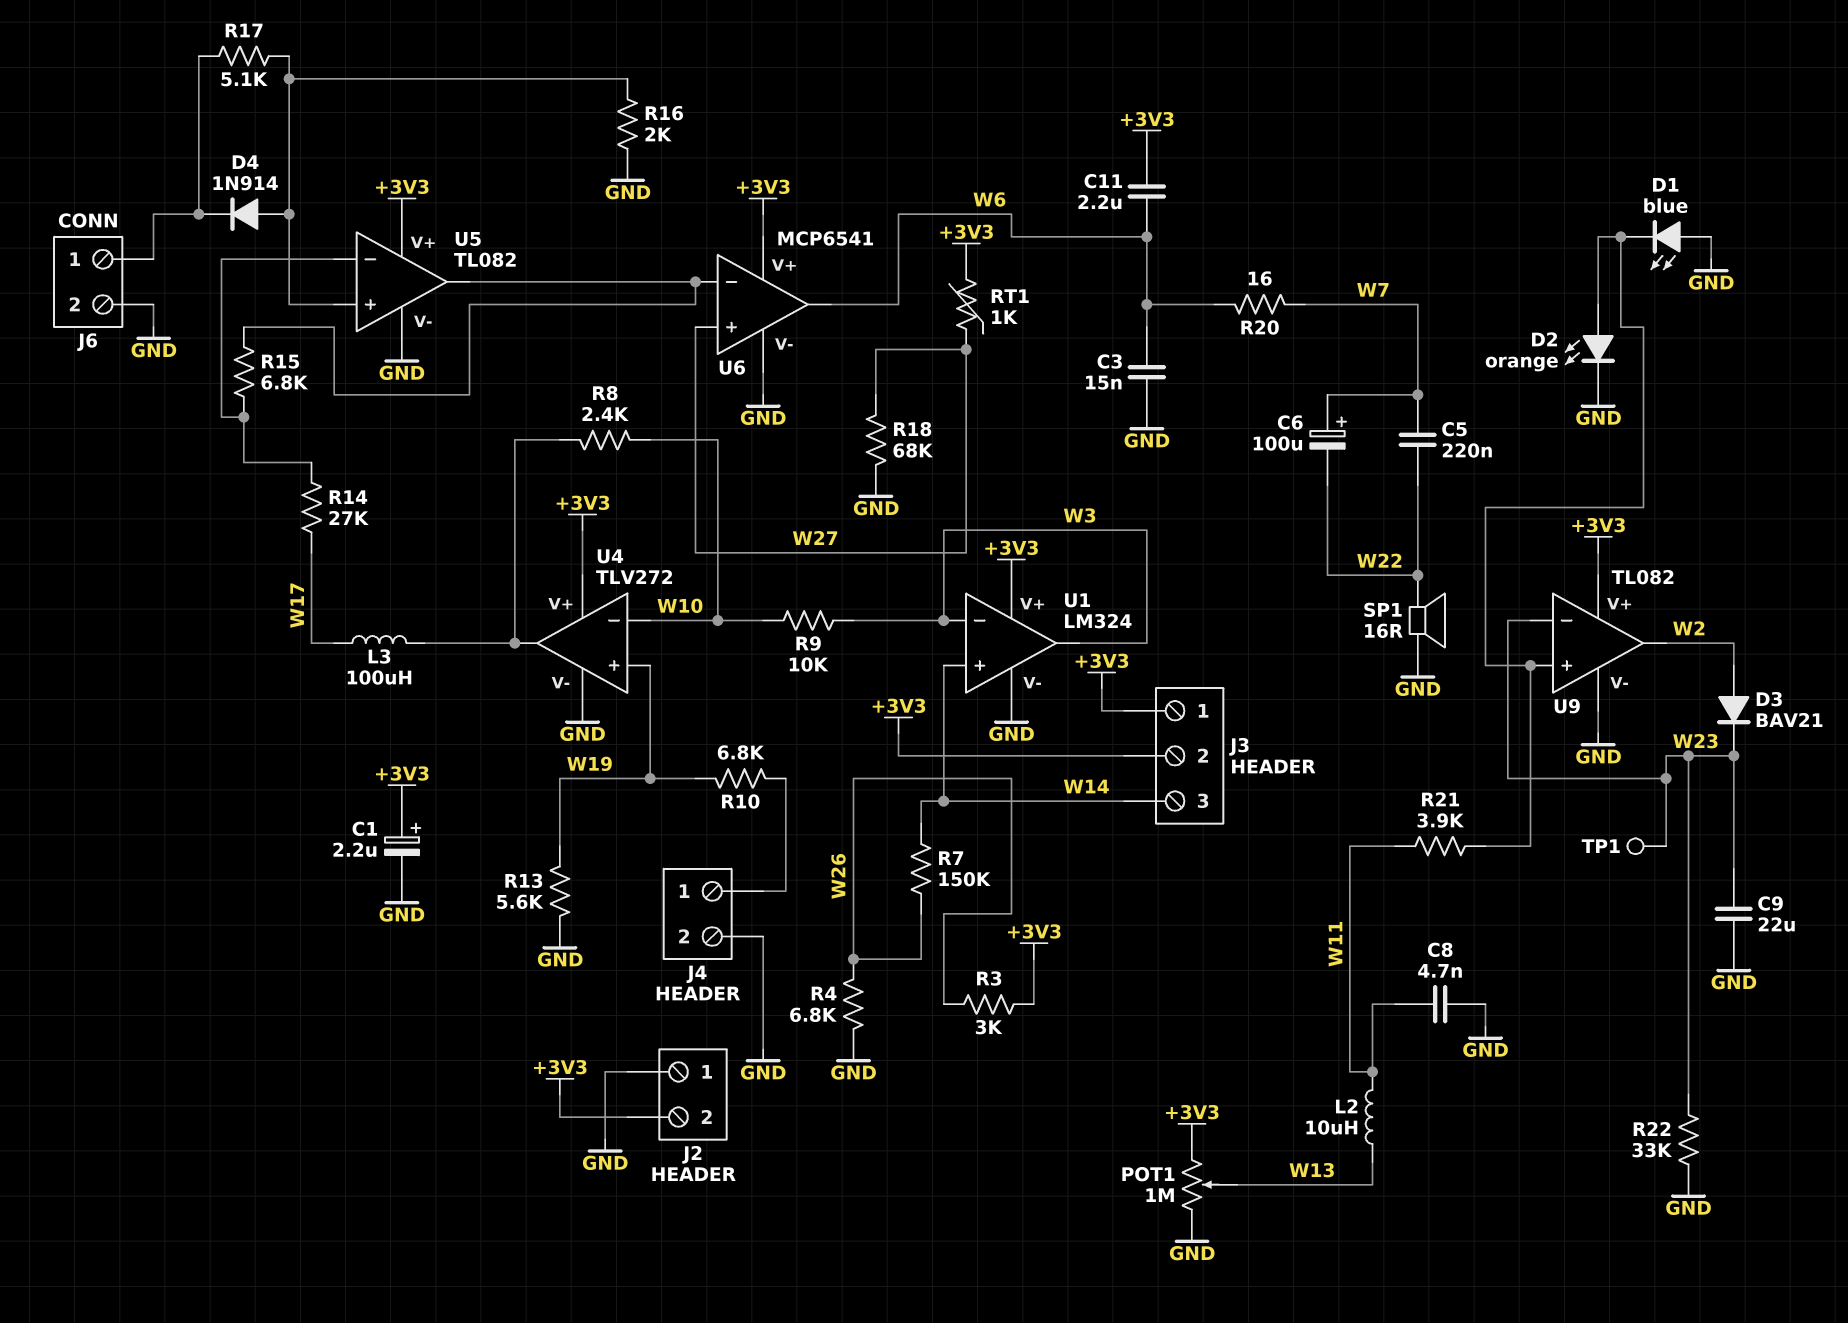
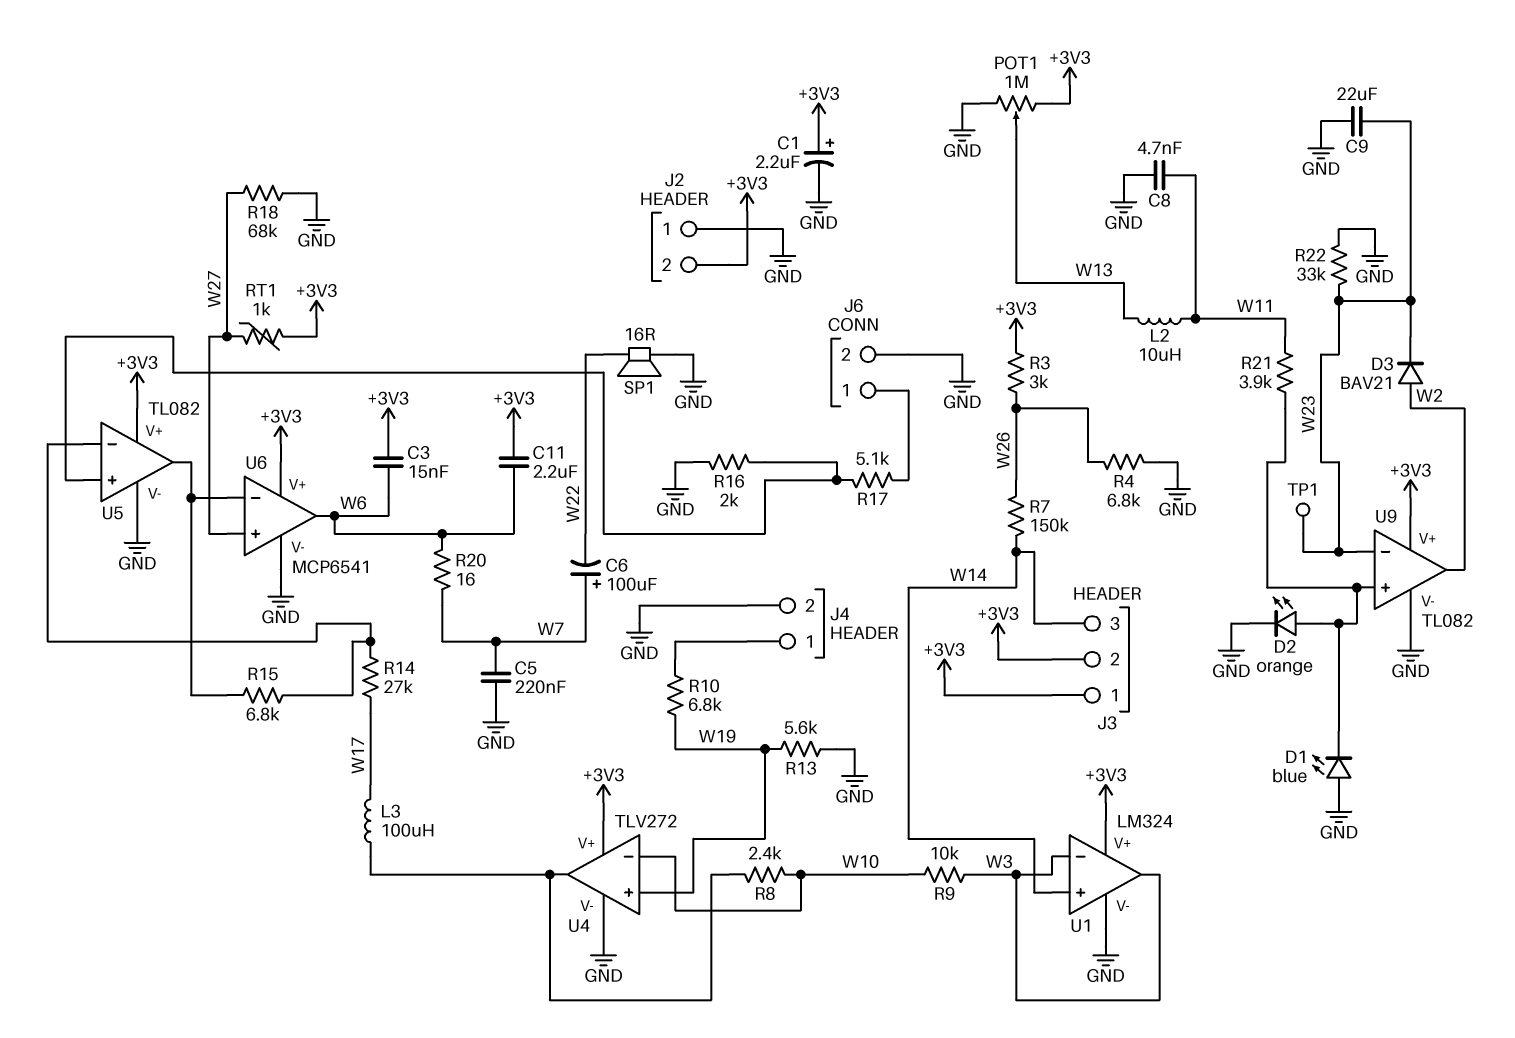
C3: 15nF (GND, W6) -> 15nF (+3V3, W6)
C5: 220nF (W7, W22) -> 220nF (GND, W7)
D4: diode 1N914 (A U5/in+, K J6/1) -> none

